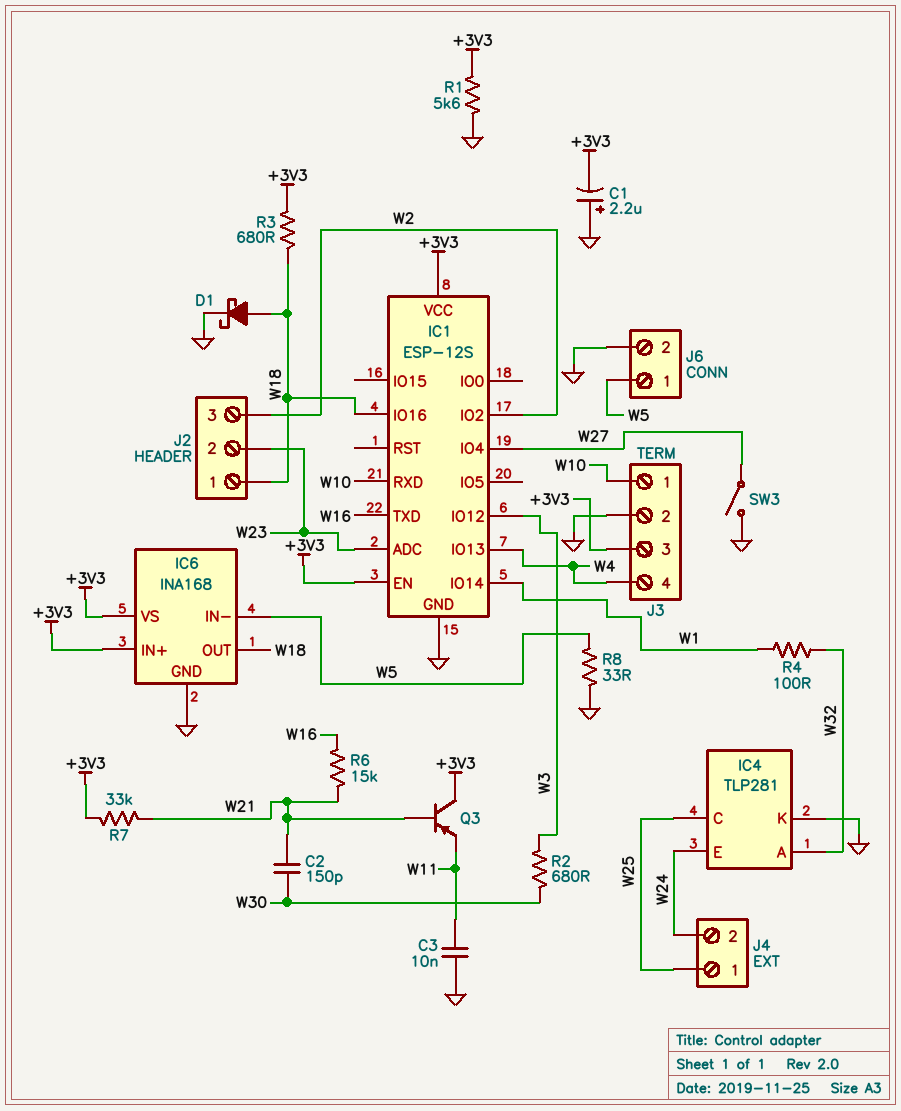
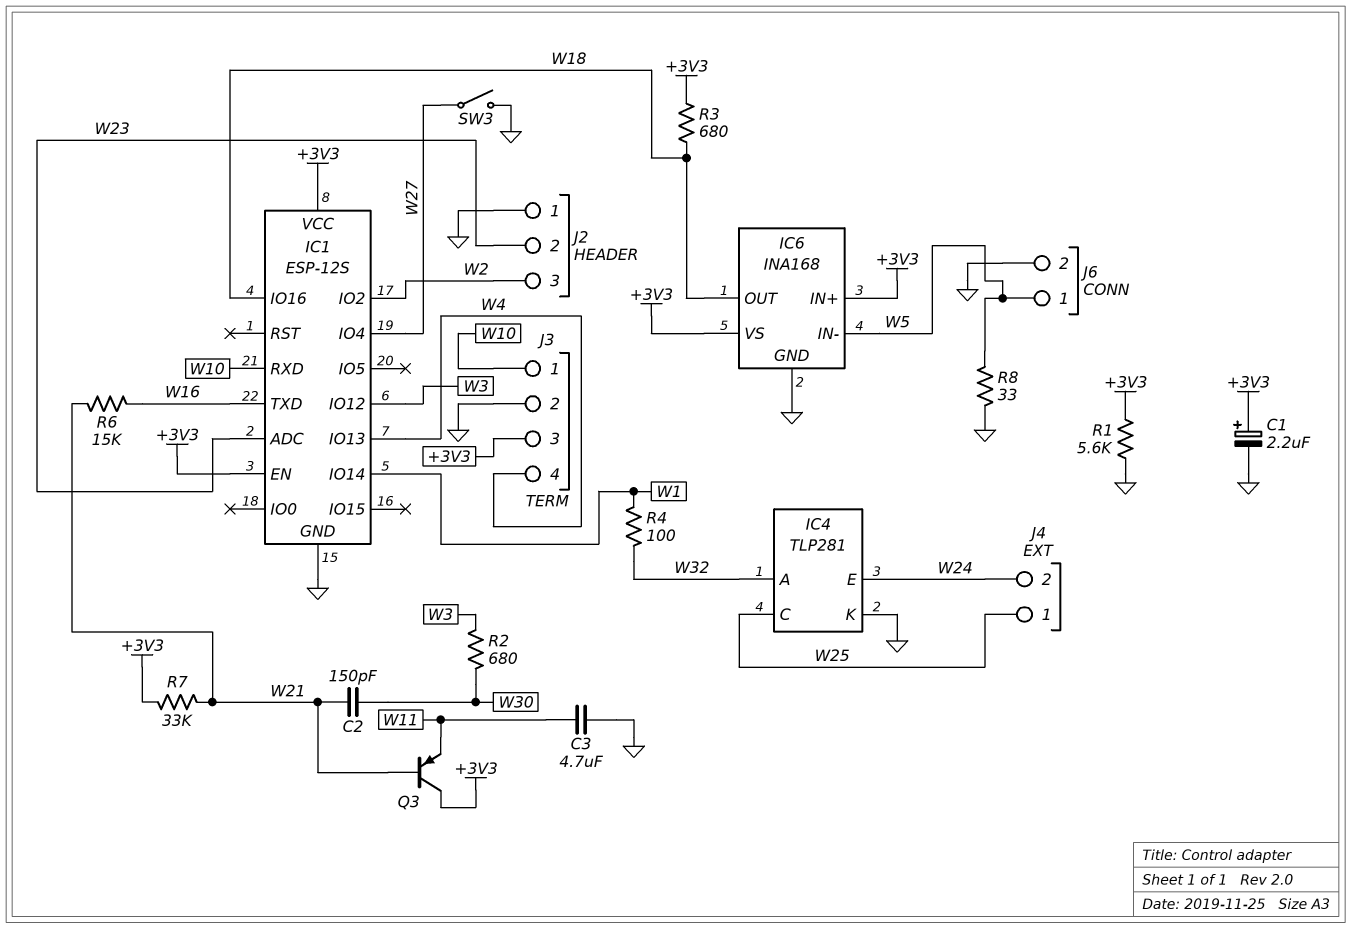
C1: 2.2uF (plus GND, minus +3V3) -> 2.2uF (plus +3V3, minus GND)
C3: 10nF (GND, W11) -> 4.7uF (GND, W11)
D1: schottky (A W18, K GND) -> none
J2 pin 1: W18 -> GND

